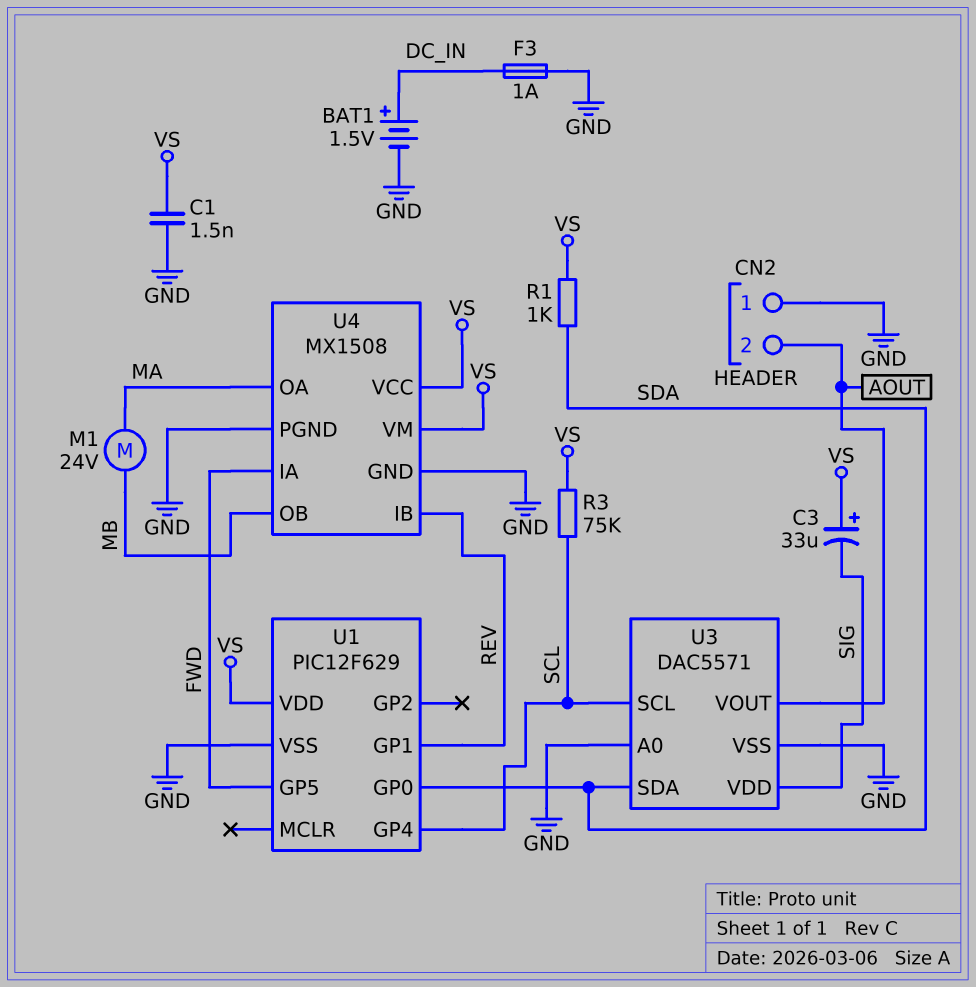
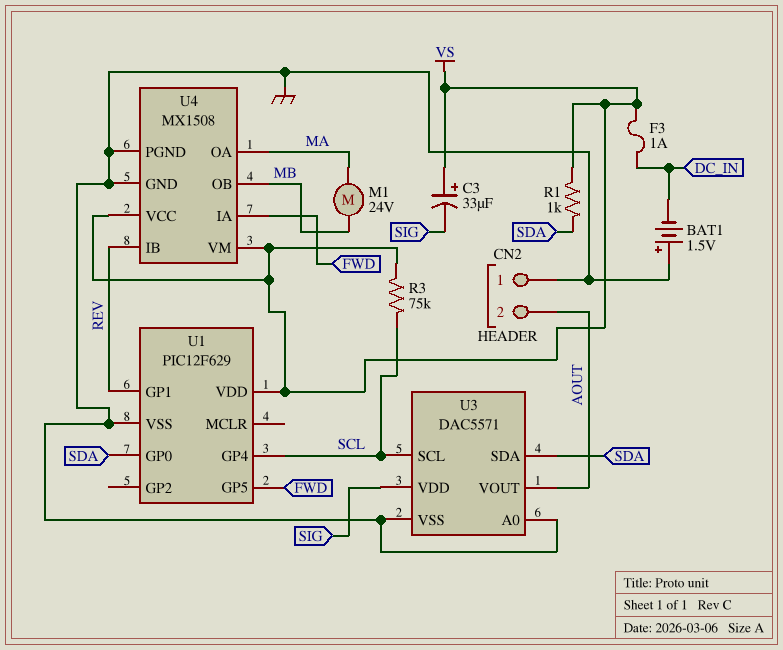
BAT1: 1.5V (plus DC_IN, minus GND) -> 1.5V (plus GND, minus DC_IN)
C1: 1.5nF (GND, VS) -> none
F3: 1A (DC_IN, GND) -> 1A (DC_IN, VS)

